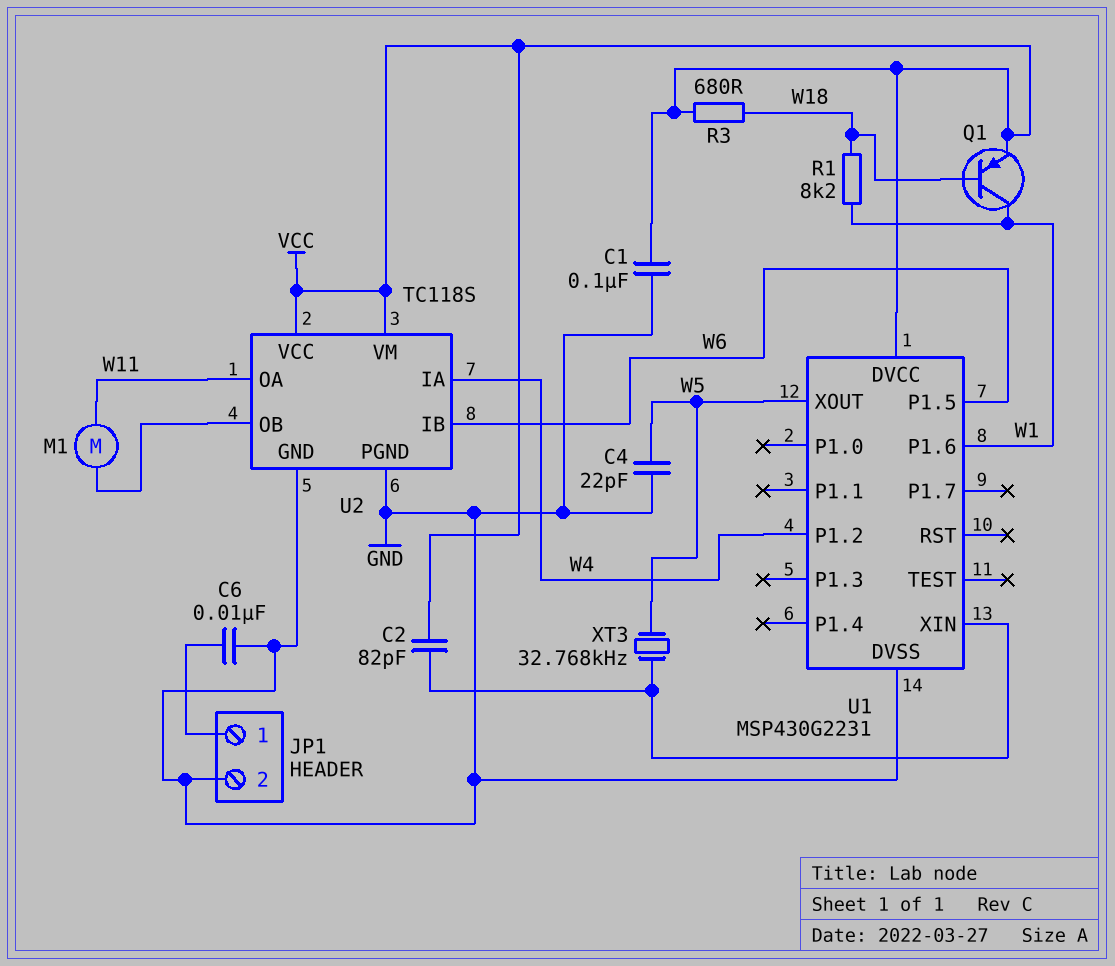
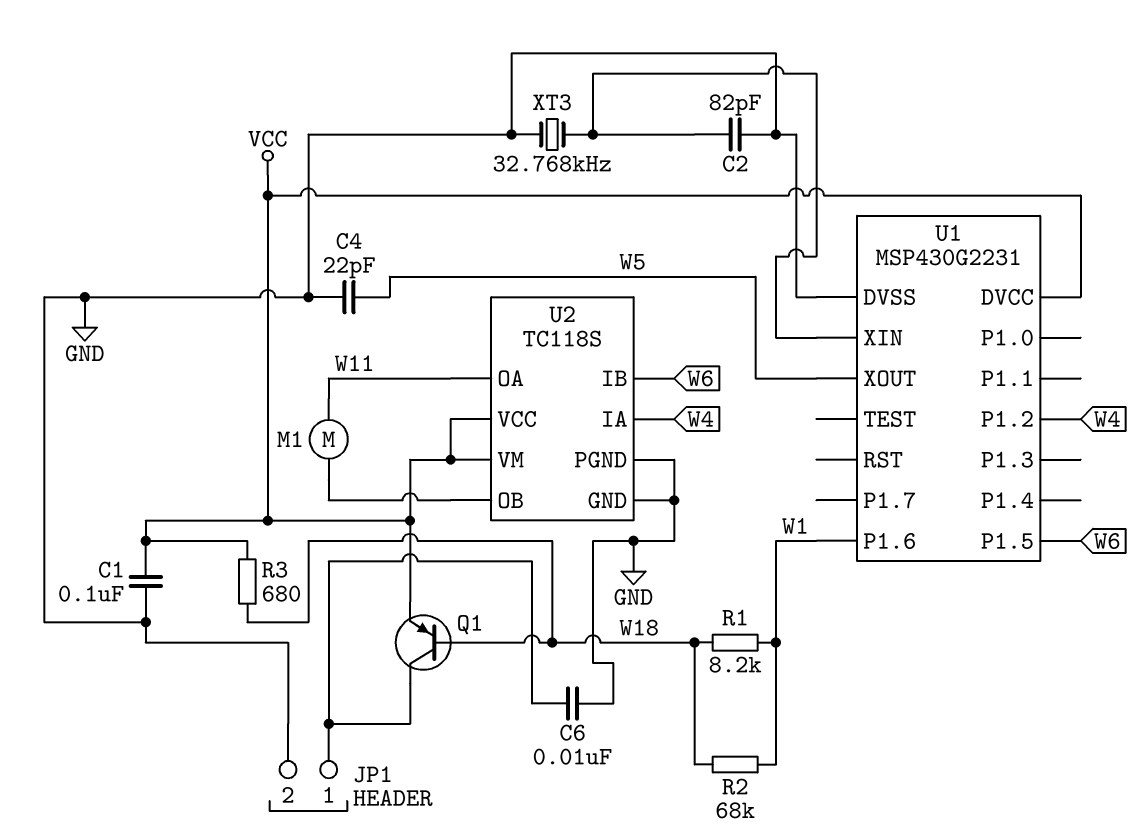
C2: 82pF (U1/XIN, VCC) -> 82pF (GND, U1/XIN)
Q1: PNP (B W18, C W1, E VCC) -> PNP (B W18, C JP1/1, E VCC)
R2: none -> 68k (W1, W18)
XT3: 32.768kHz (U1/XIN, W5) -> 32.768kHz (GND, U1/XIN)

